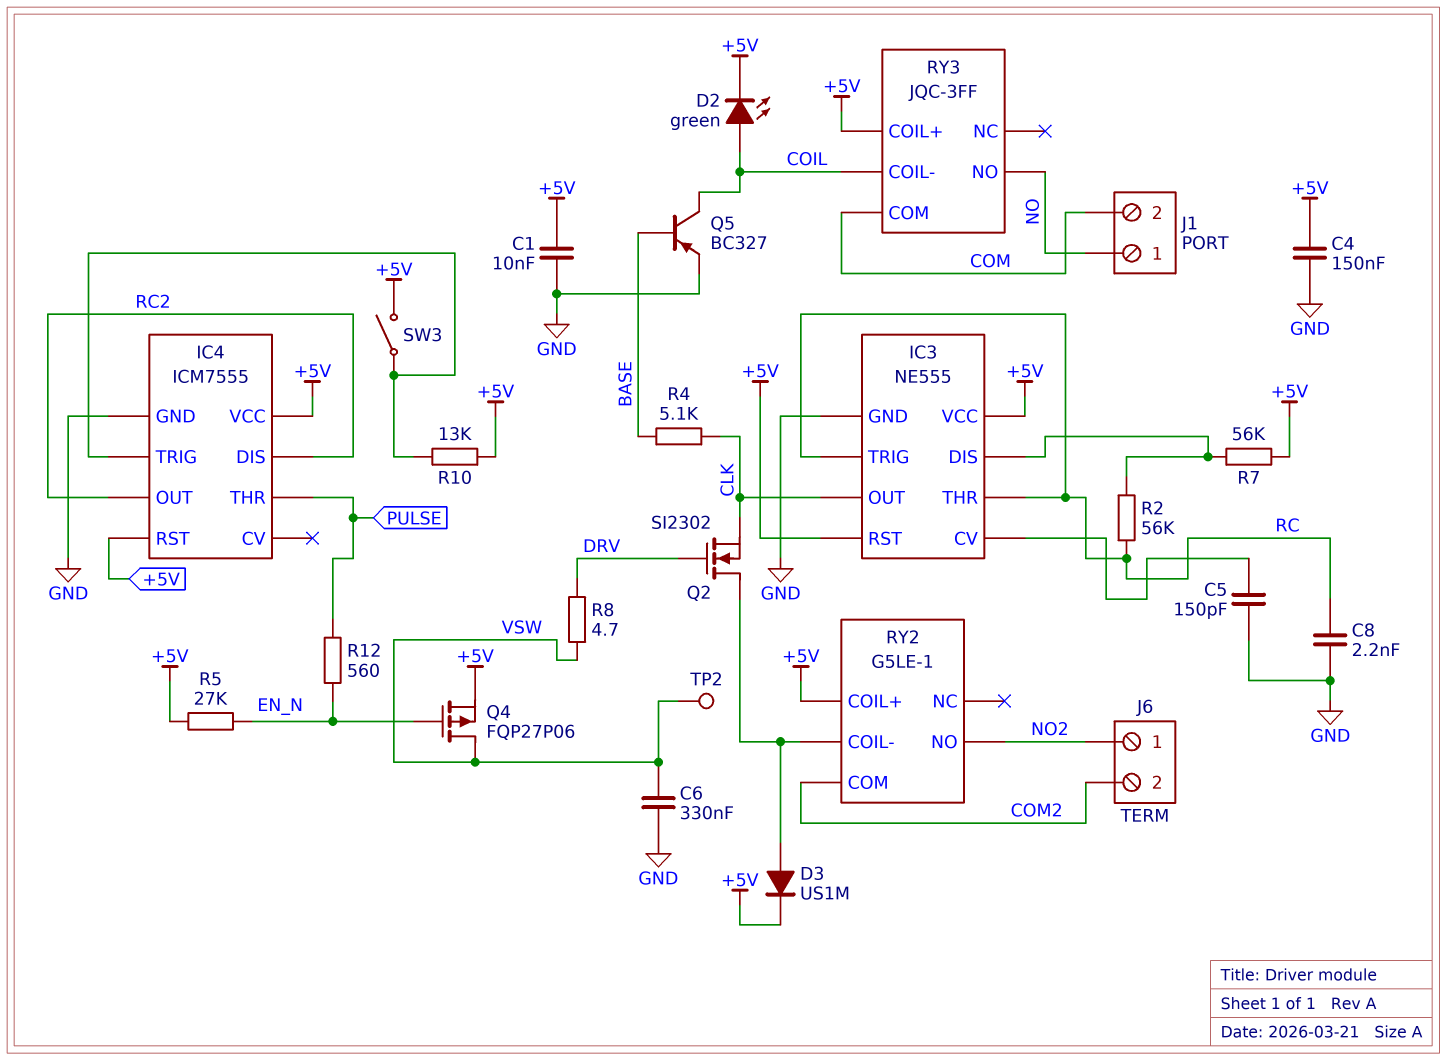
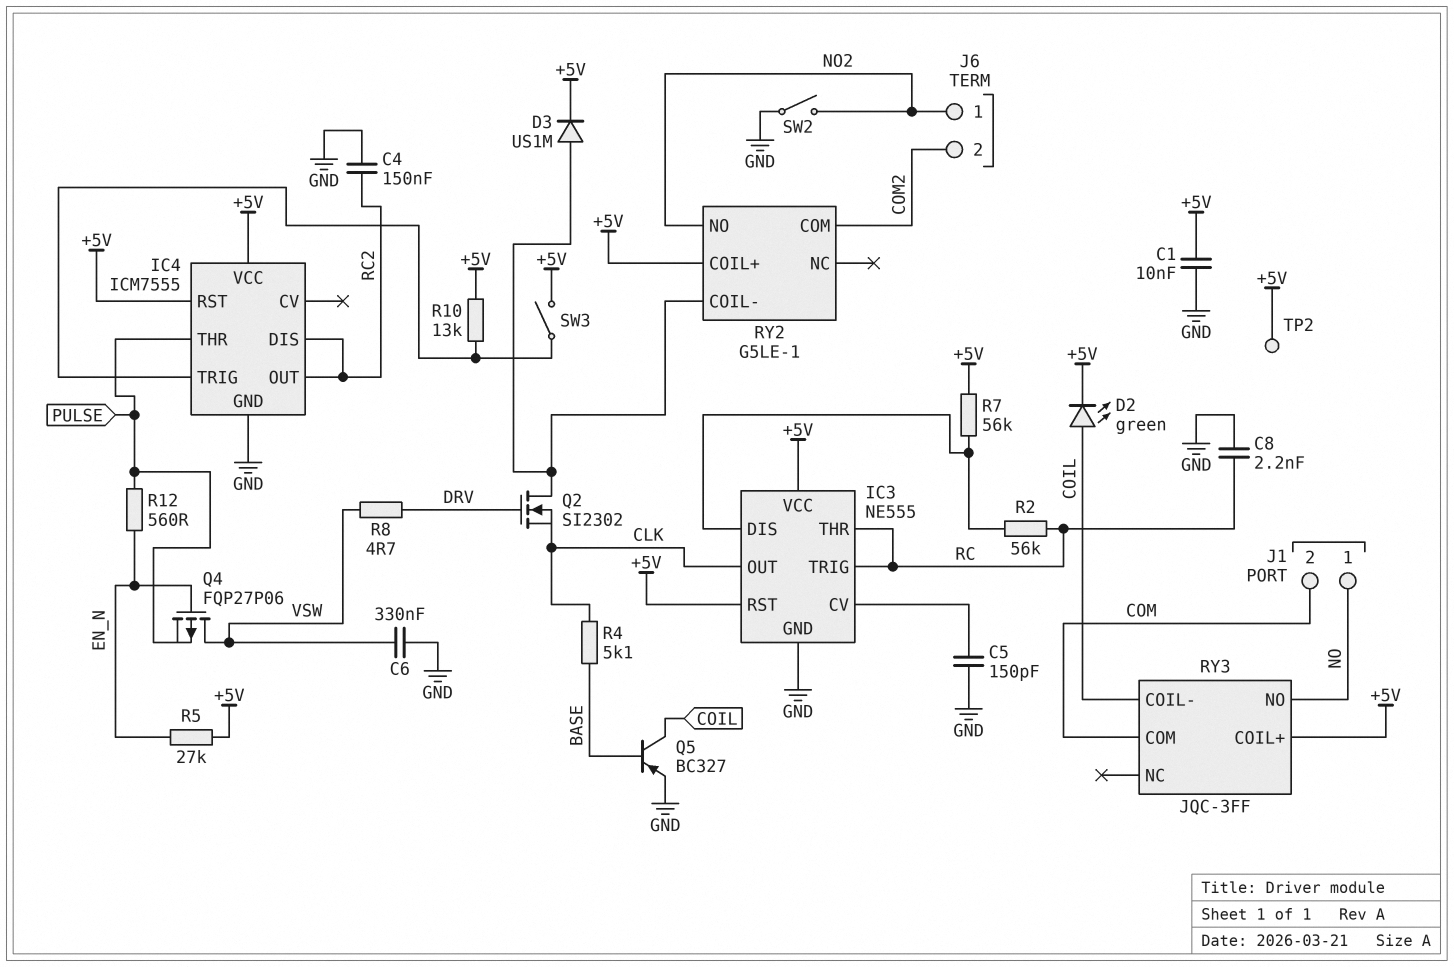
C4: 150nF (+5V, GND) -> 150nF (GND, RC2)
Q4: PMOS FQP27P06 (G EN_N, D VSW, S +5V) -> PMOS FQP27P06 (G EN_N, D VSW, S PULSE)
SW2: none -> switch (GND, NO2)
TP2: test point (VSW) -> test point (+5V)

